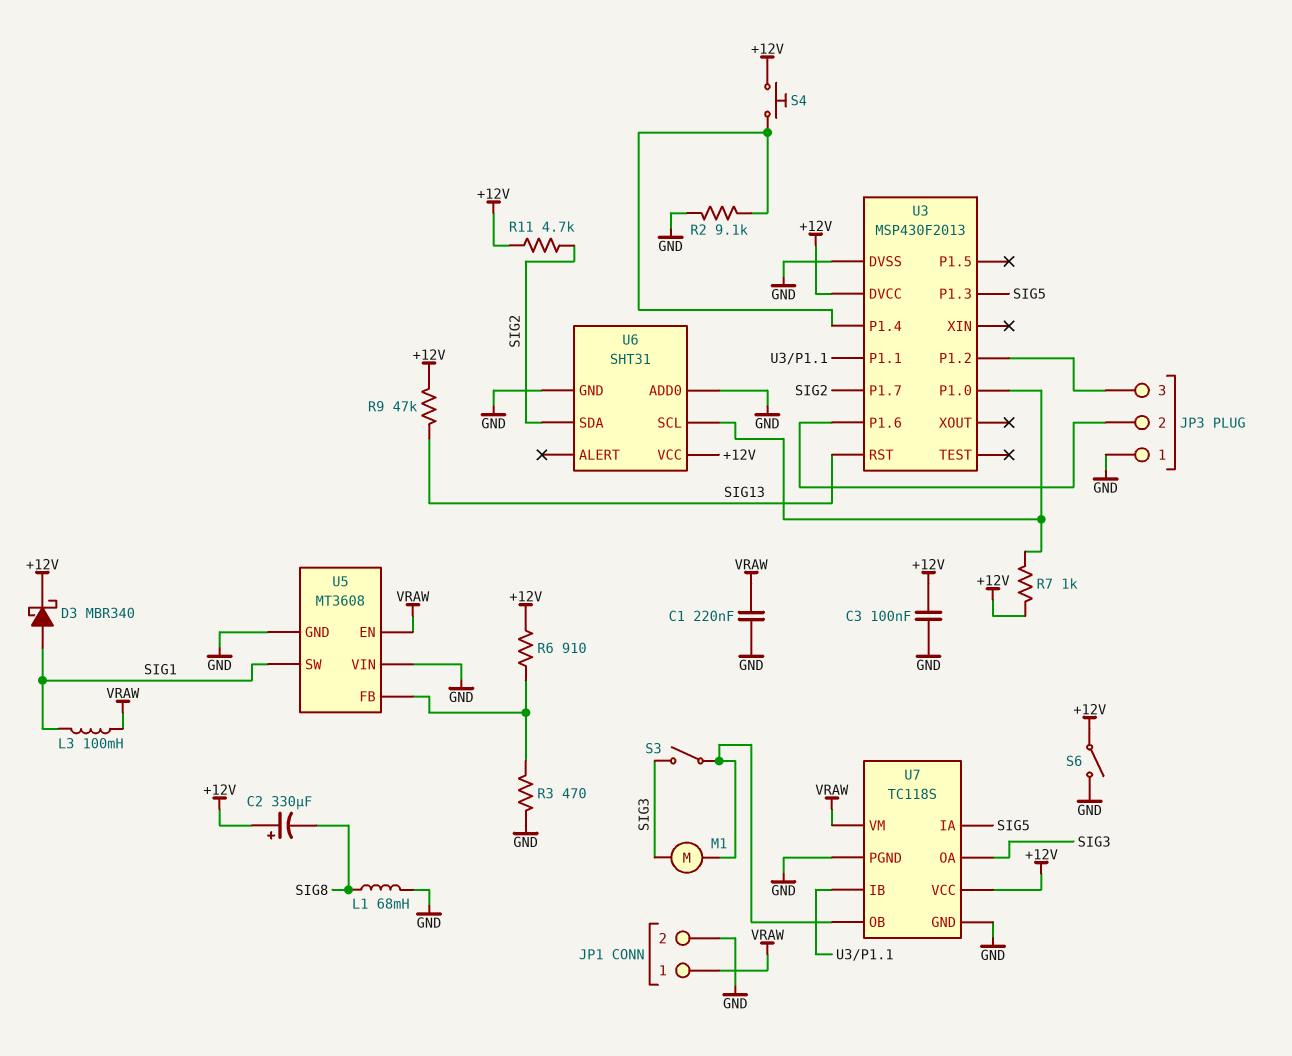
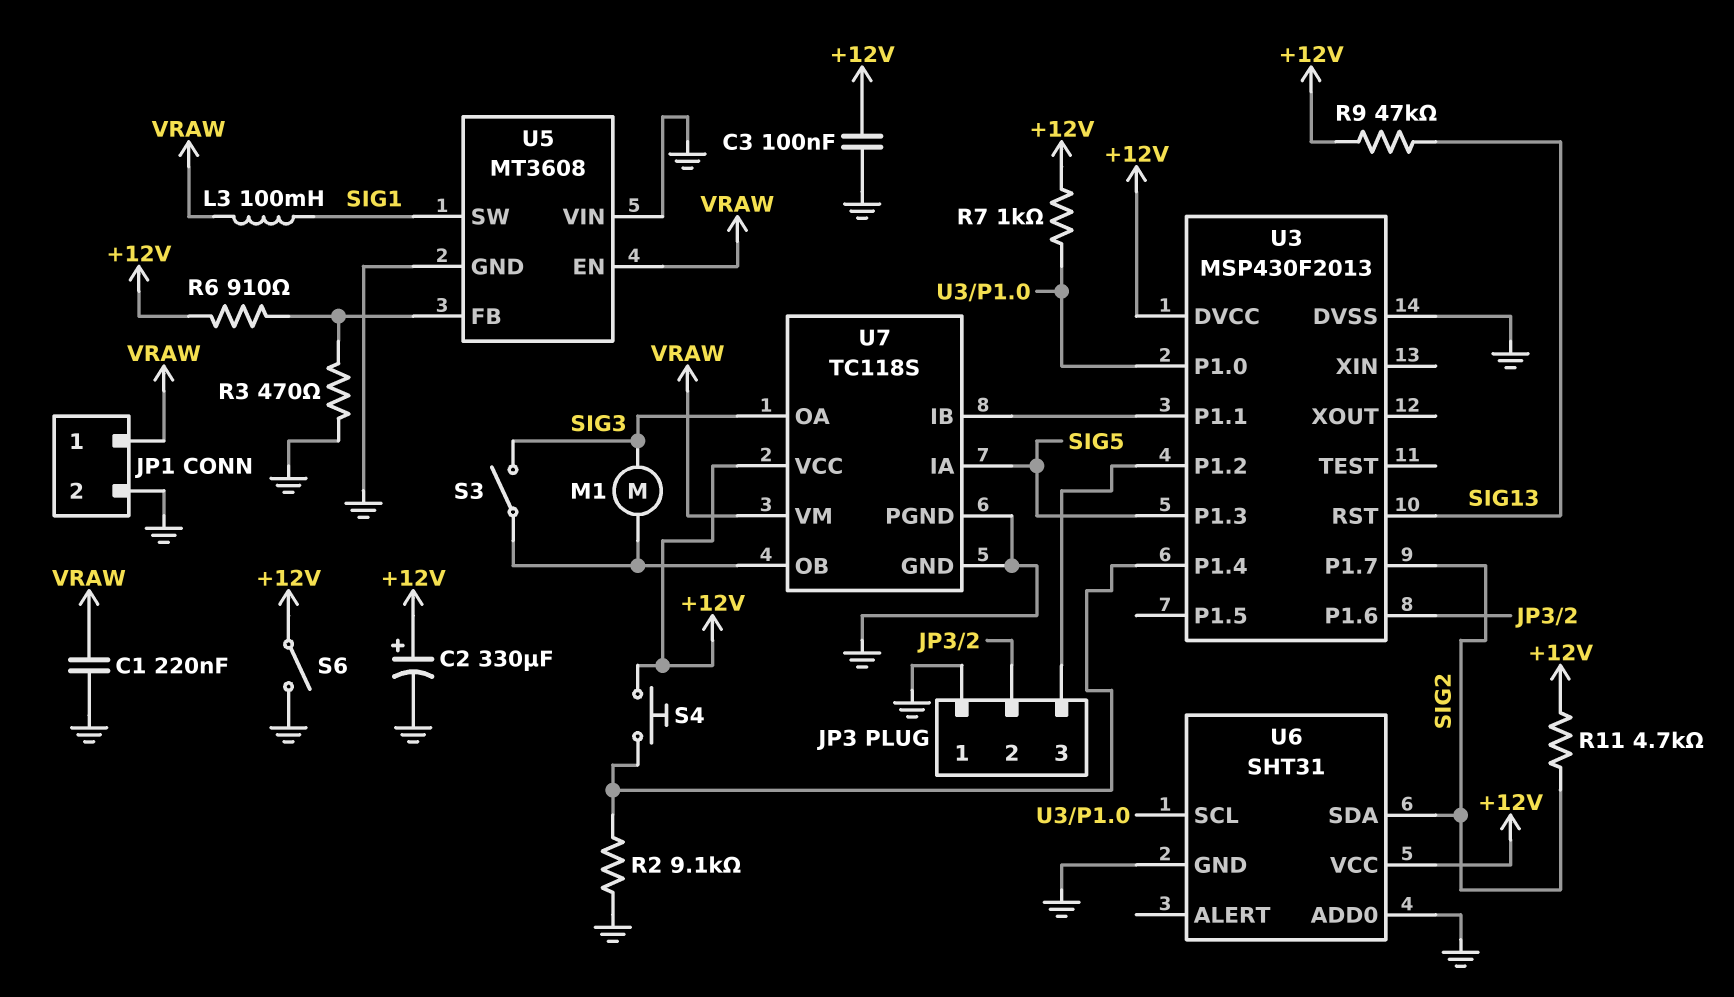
C2: 330uF (plus +12V, minus SIG8) -> 330uF (plus +12V, minus GND)
D3: schottky MBR340 (A SIG1, K +12V) -> none
L1: 68mH (GND, SIG8) -> none

